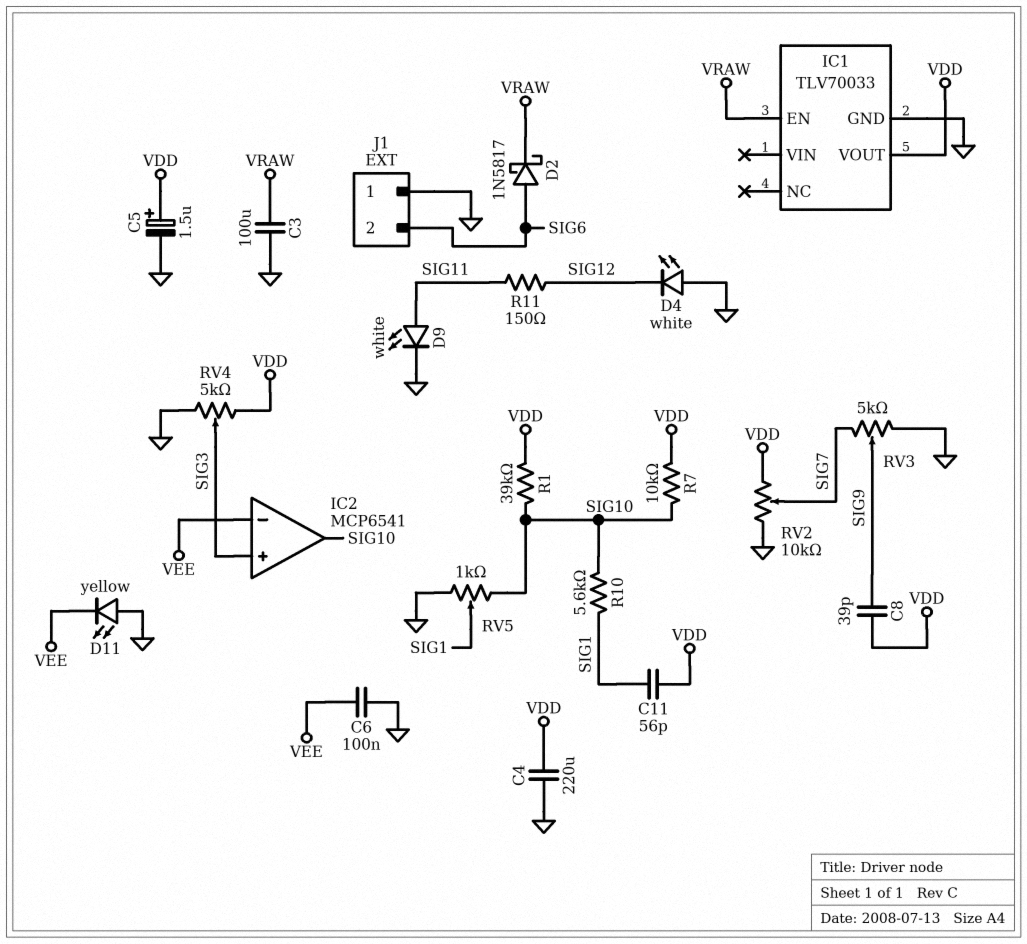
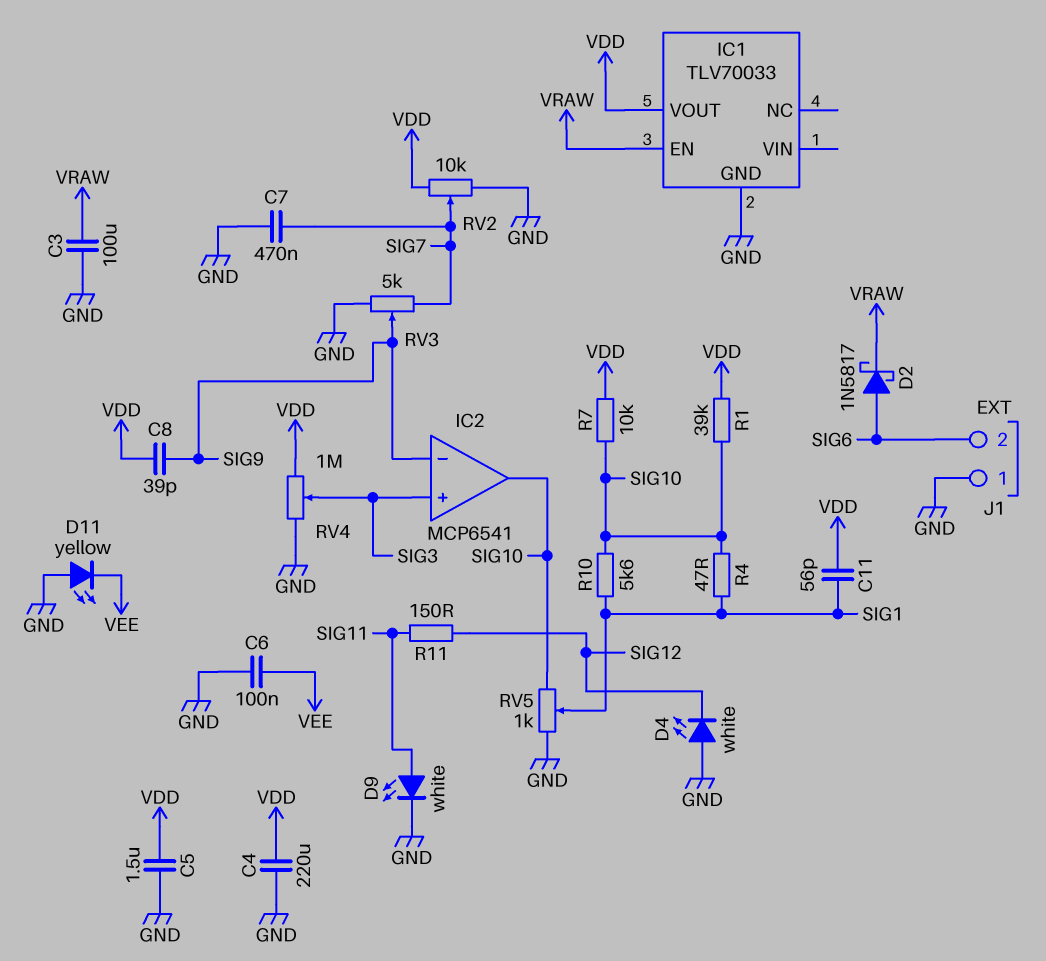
C5: 1.5uF (plus VDD, minus GND) -> 1.5uF (GND, VDD)
C7: none -> 470nF (GND, SIG7)
IC2 pin in-: VEE -> SIG9
R4: none -> 47 (SIG1, SIG10)
RV4: 5k (GND, VDD, wiper SIG3) -> 1M (GND, VDD, wiper SIG3)

